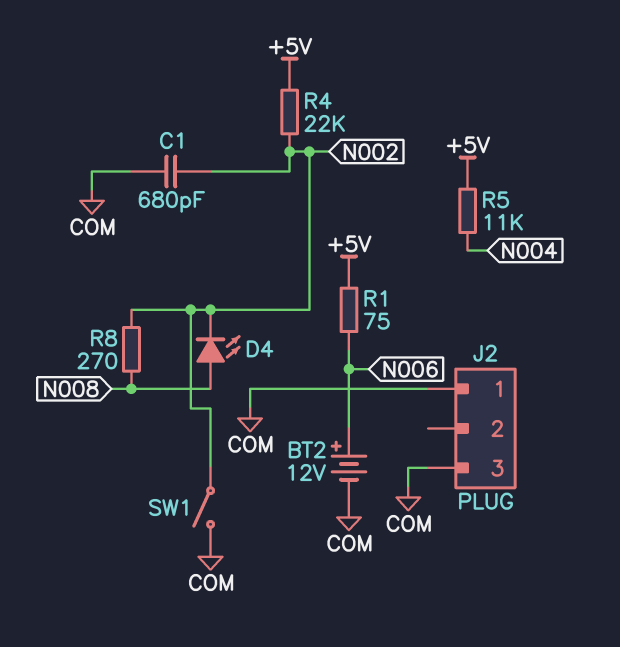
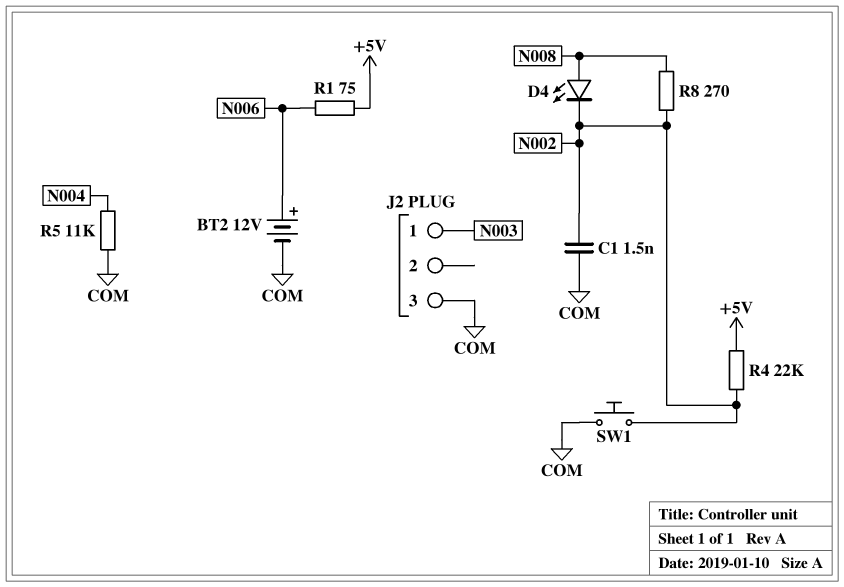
C1: 680pF (COM, N002) -> 1.5nF (COM, N002)
J2 pin 1: COM -> N003
R5: 11k (+5V, N004) -> 11k (COM, N004)
SW1: switch (COM, N002) -> button (COM, N002)

